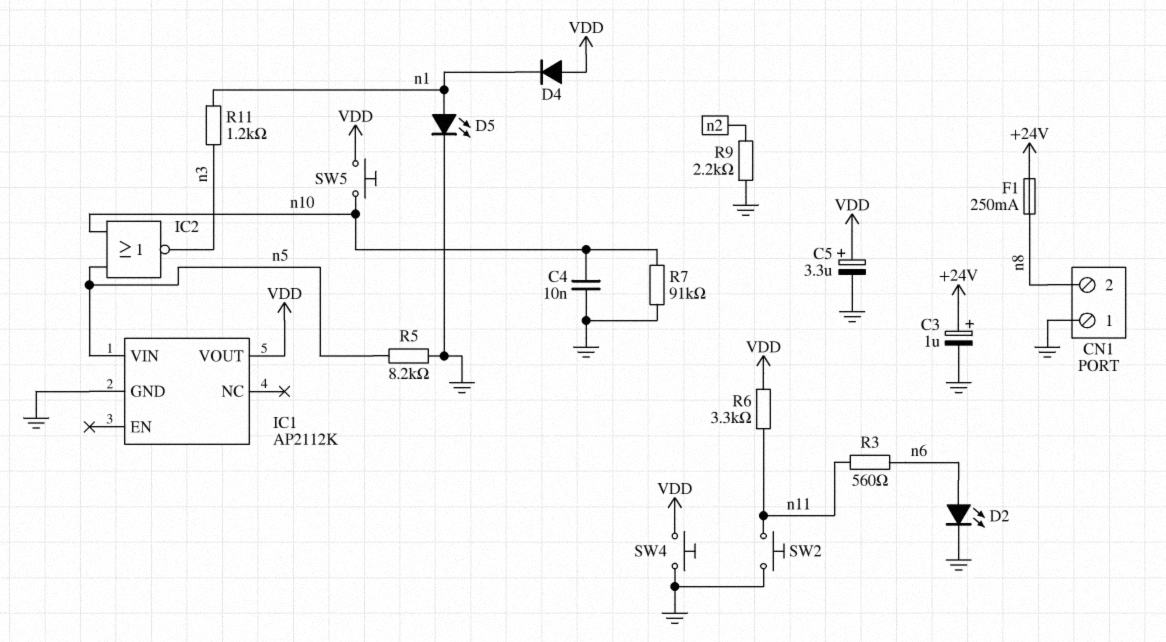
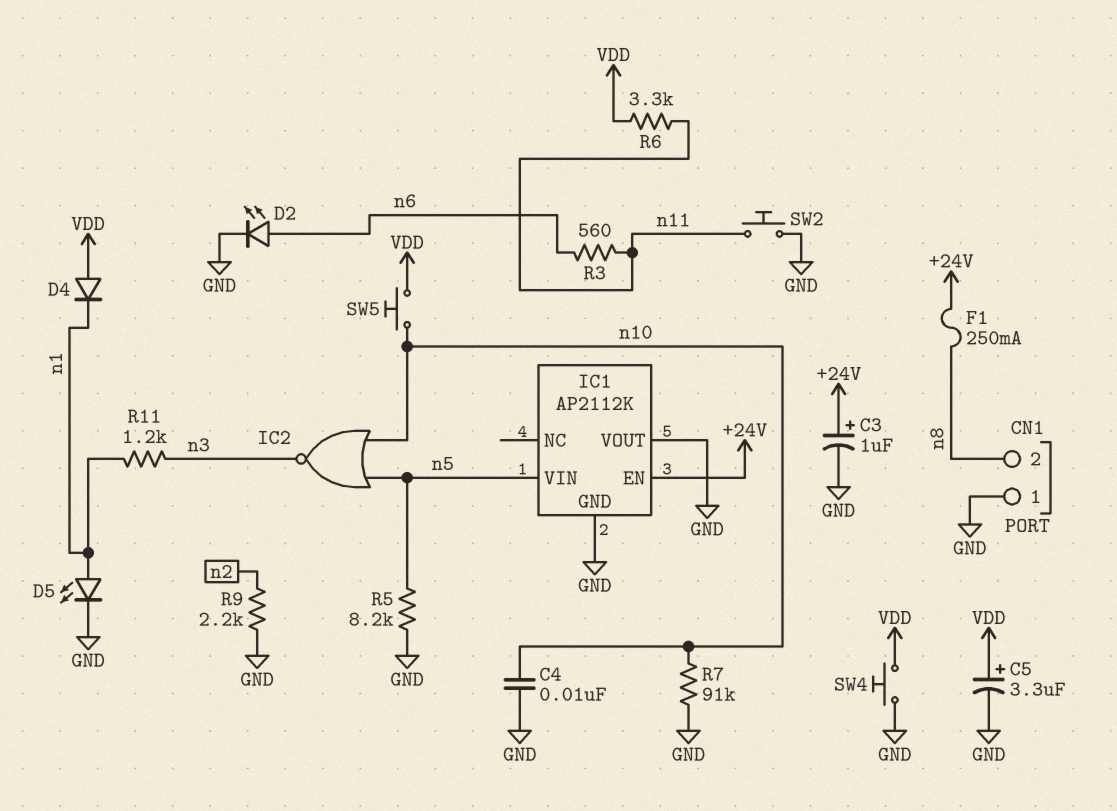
IC1 pin EN: none -> +24V
IC1 pin VOUT: VDD -> GND

